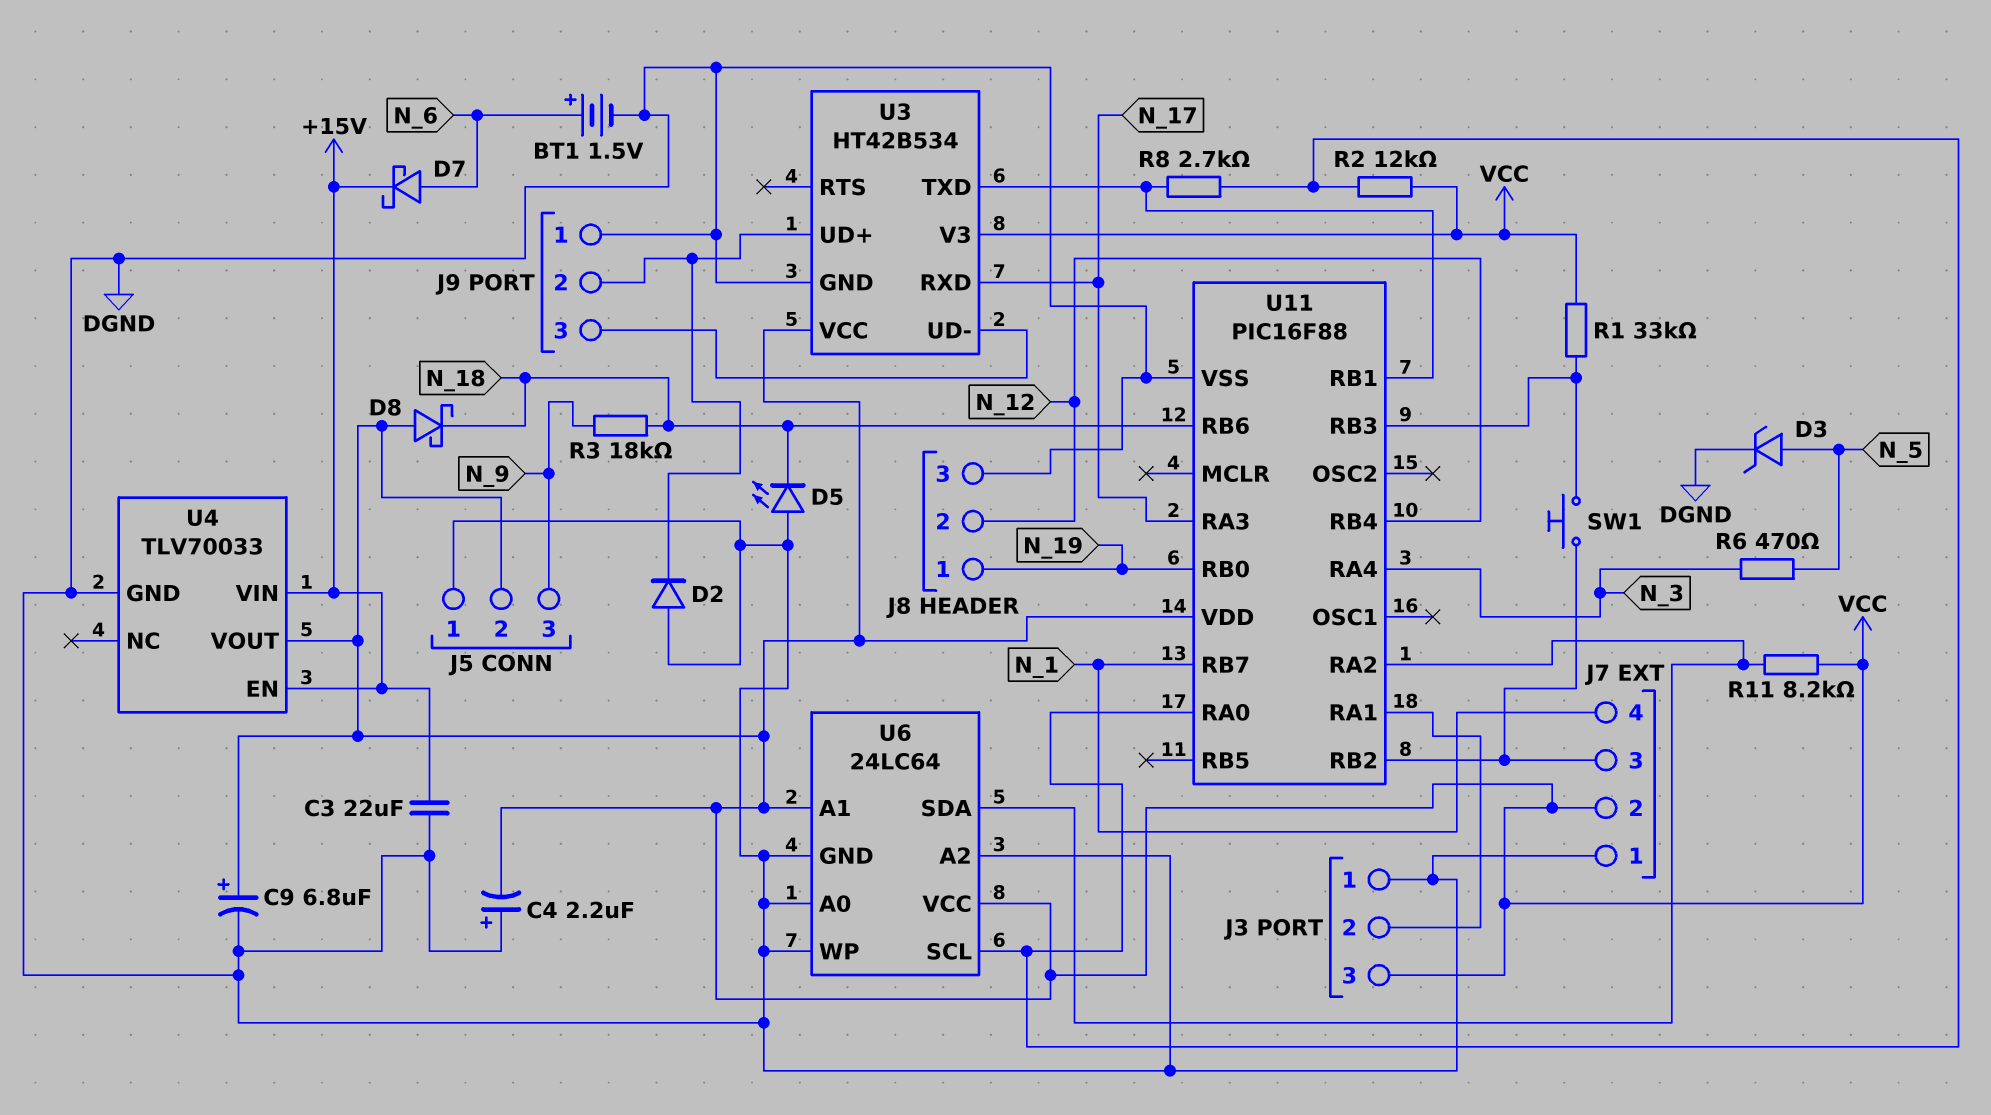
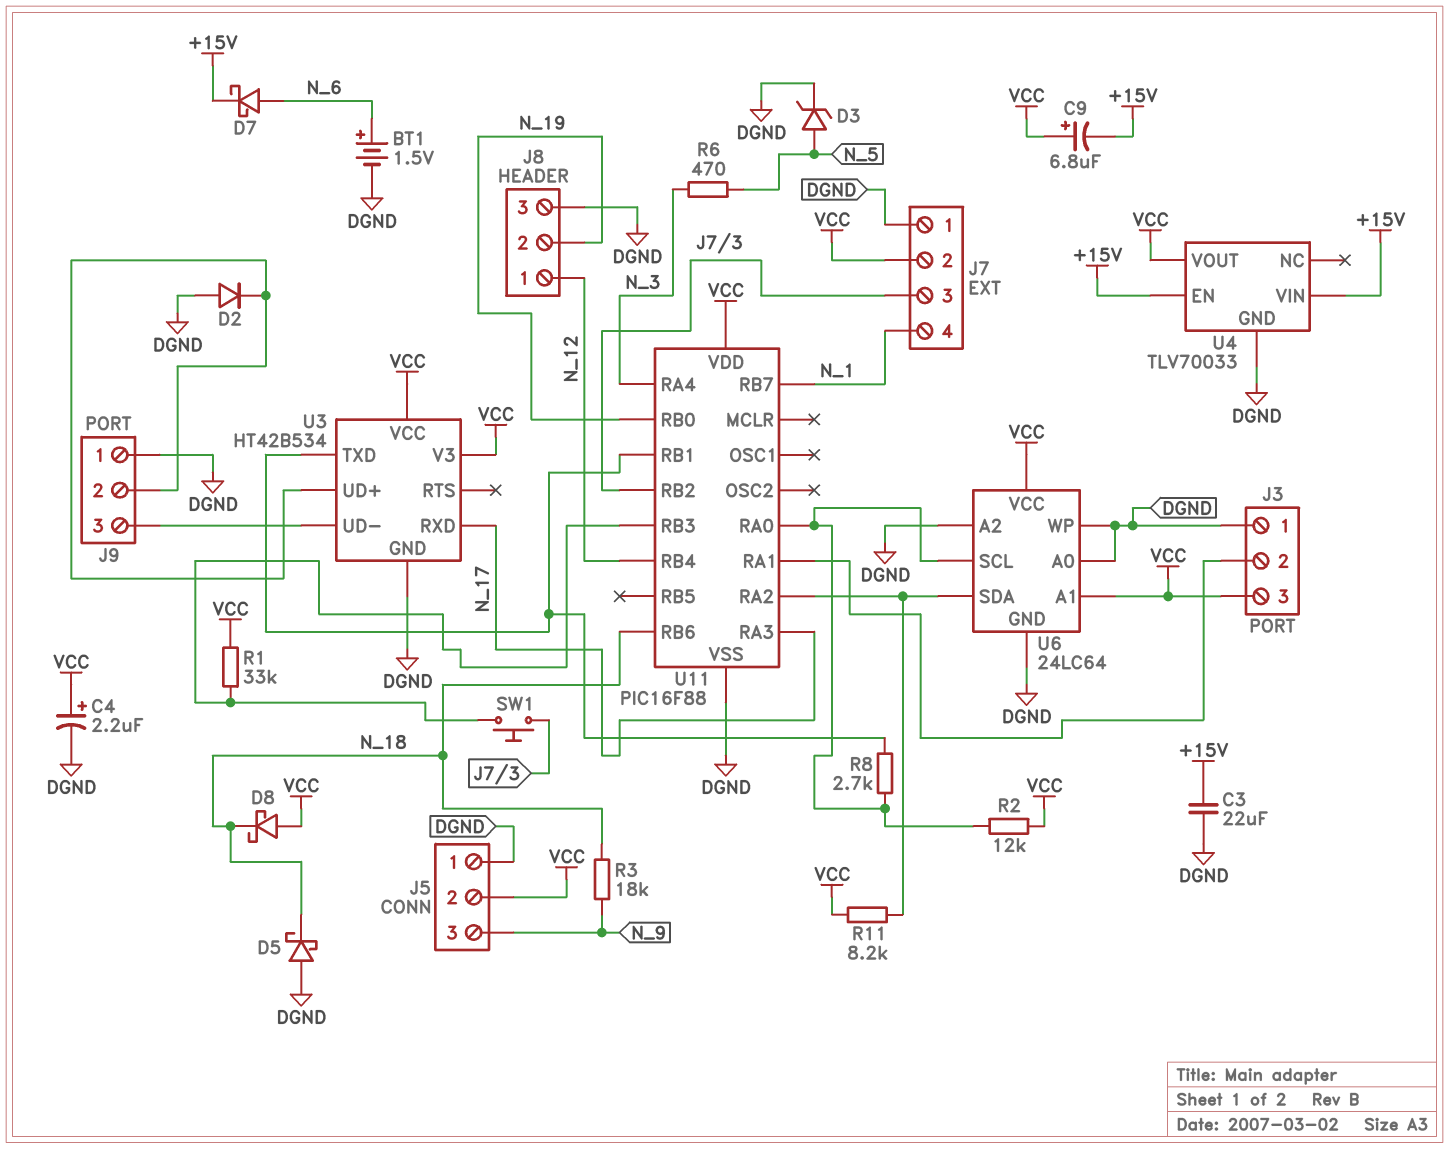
C4: 2.2uF (plus DGND, minus VCC) -> 2.2uF (plus VCC, minus DGND)
C9: 6.8uF (plus VCC, minus DGND) -> 6.8uF (plus VCC, minus +15V)
D5: LED (A DGND, K N_18) -> schottky (A DGND, K N_18)
J8 pin 1: N_19 -> N_12
J8 pin 2: N_12 -> N_19

